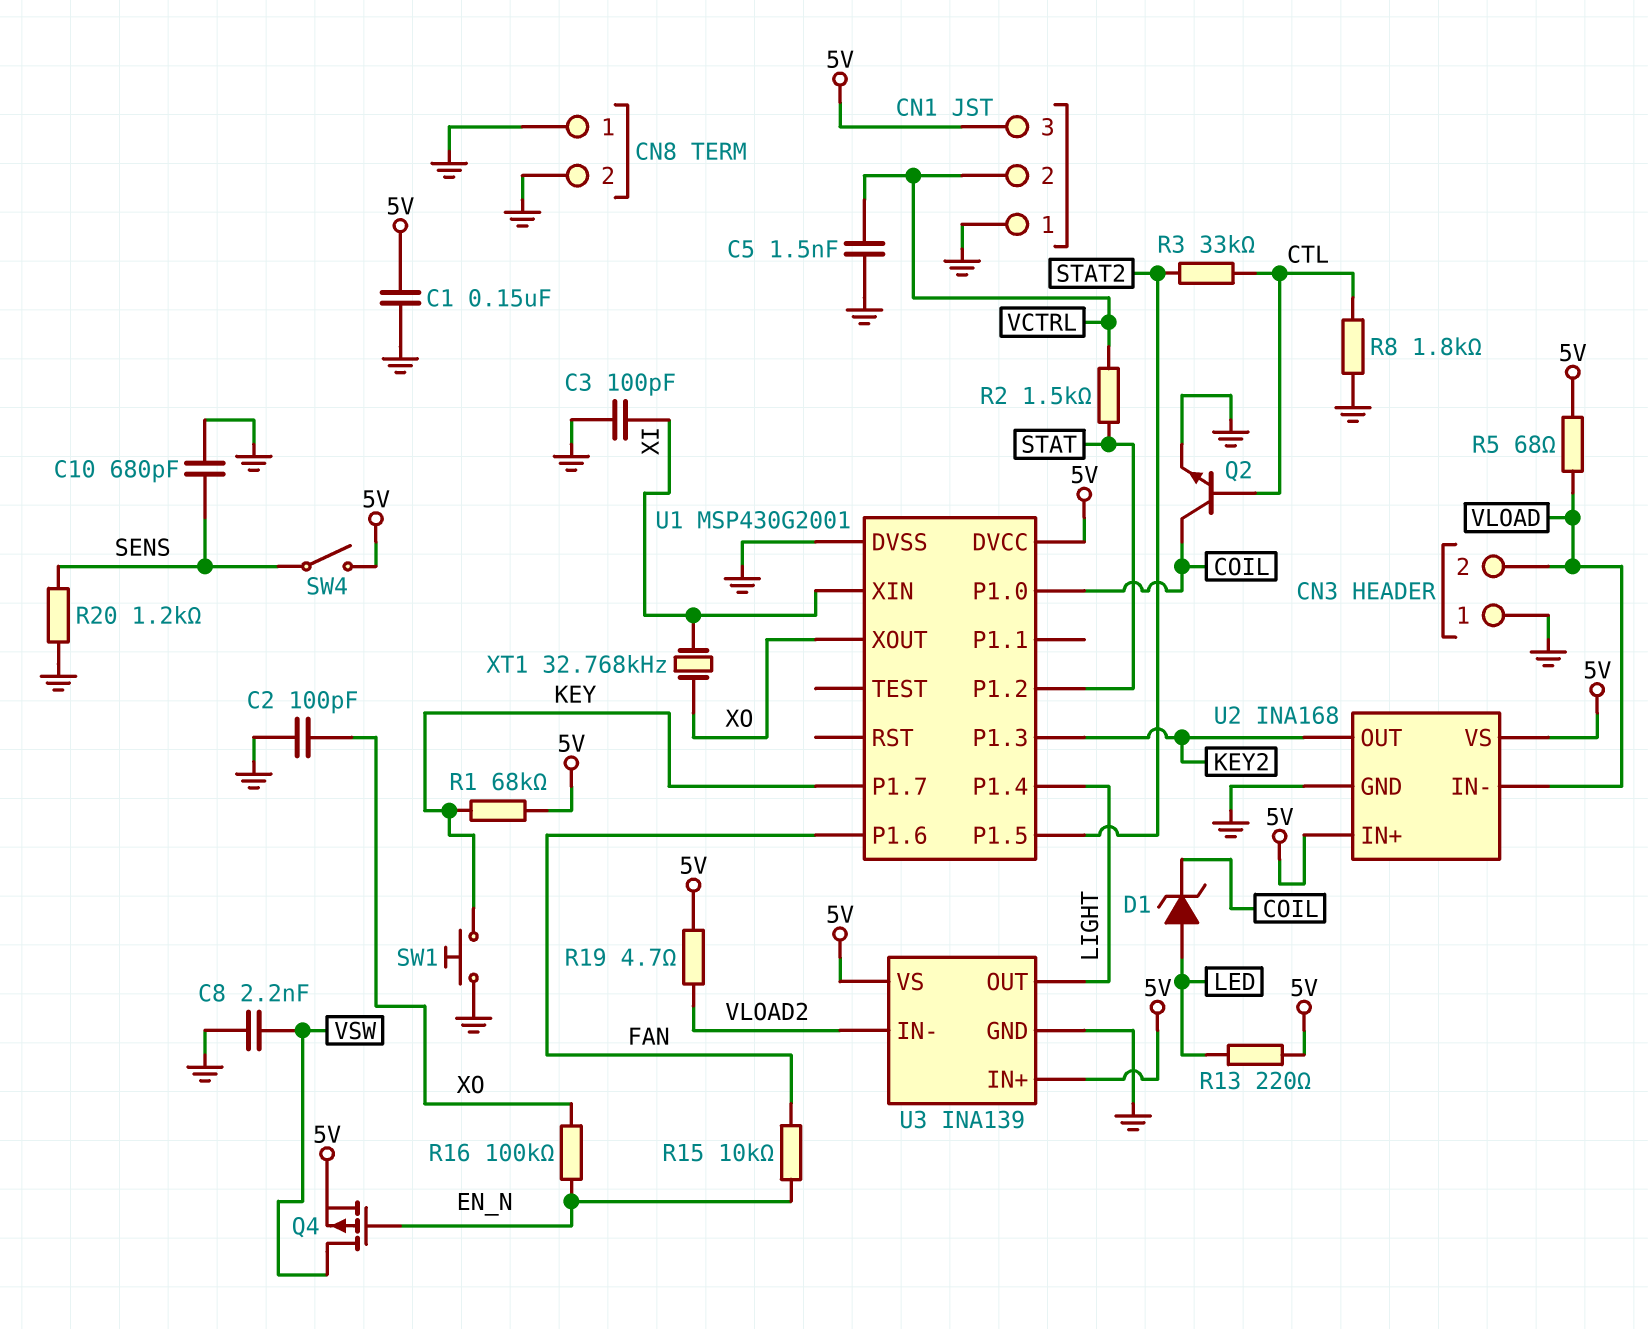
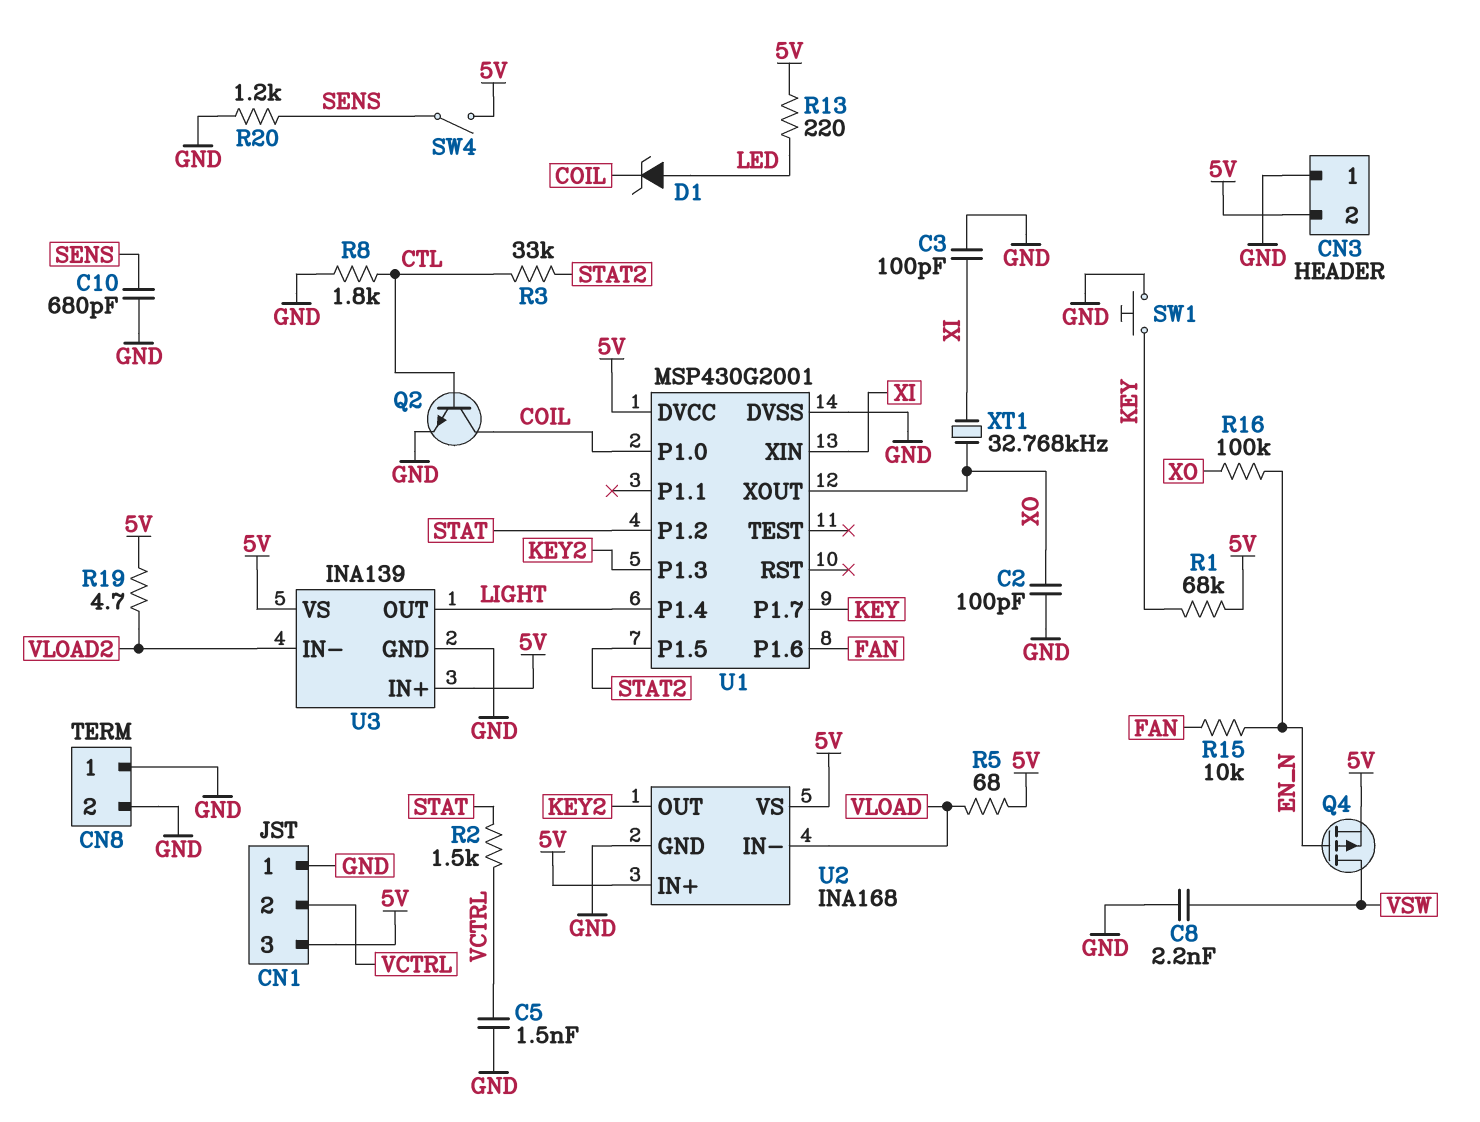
C1: 150nF (5V, GND) -> none
CN3 pin 2: VLOAD -> 5V

